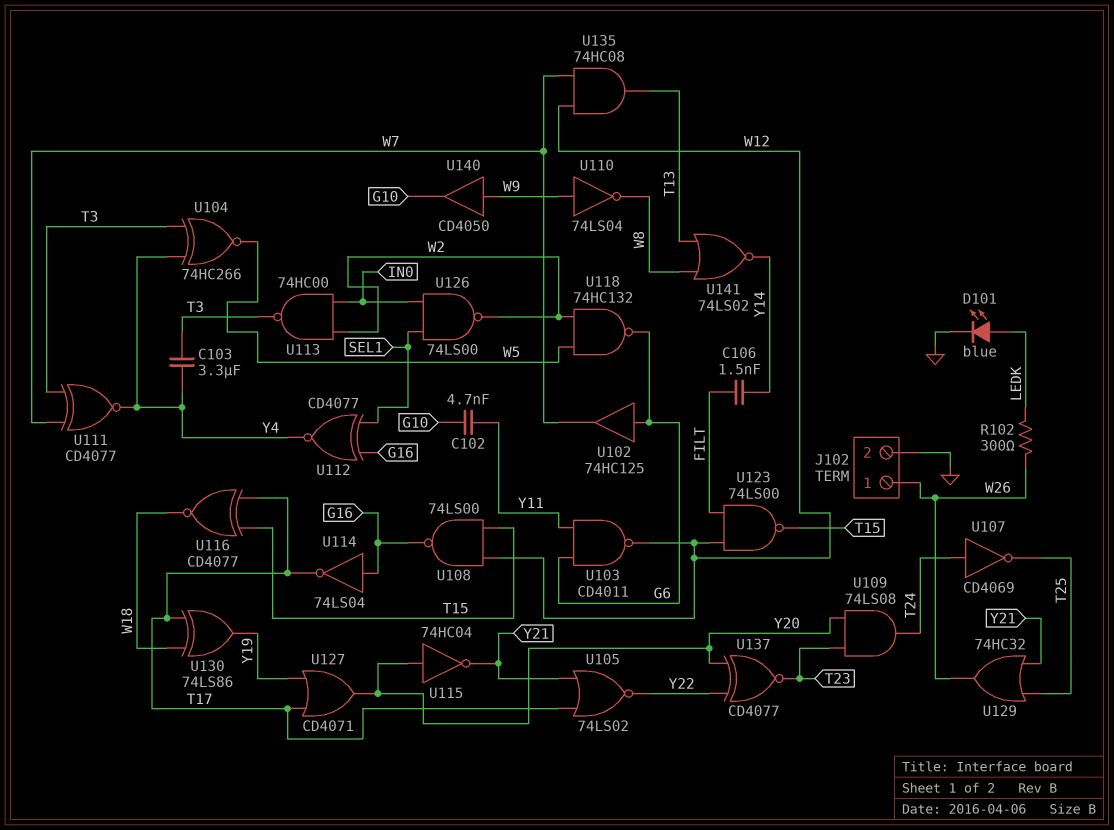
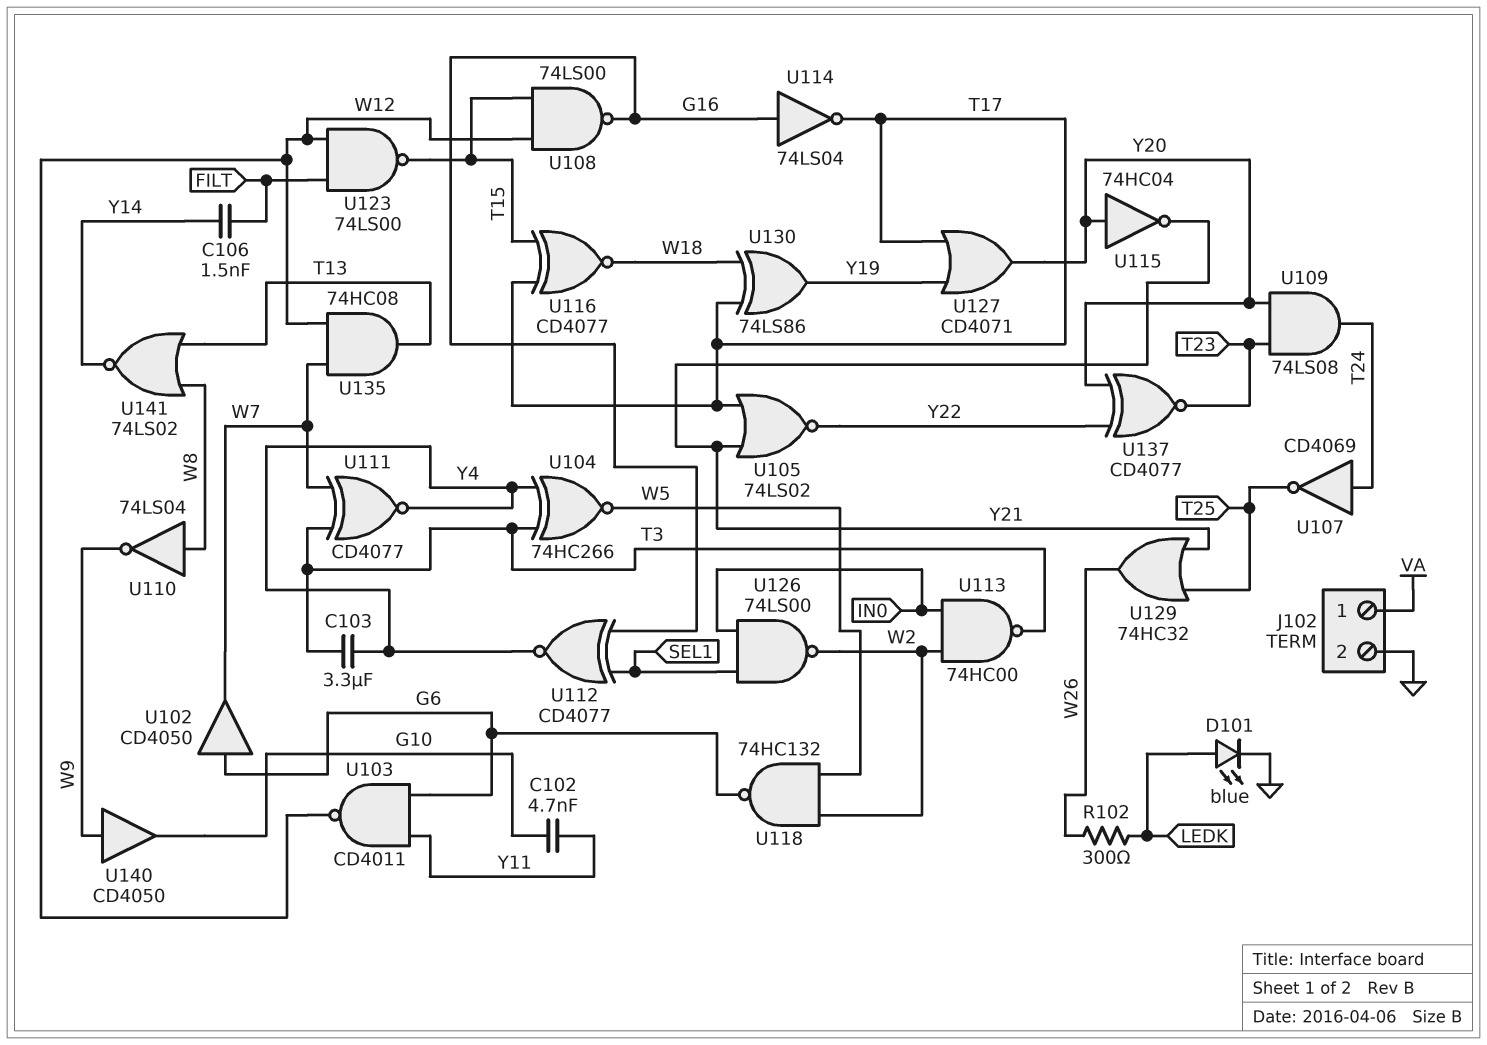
J102 pin 1: W26 -> VA
U102: buffer 74HC125 (in G6, out W7) -> buffer CD4050 (in G6, out W7)
U110: NOT 74LS04 (in W9, out W8) -> NOT 74LS04 (in W8, out W9)

